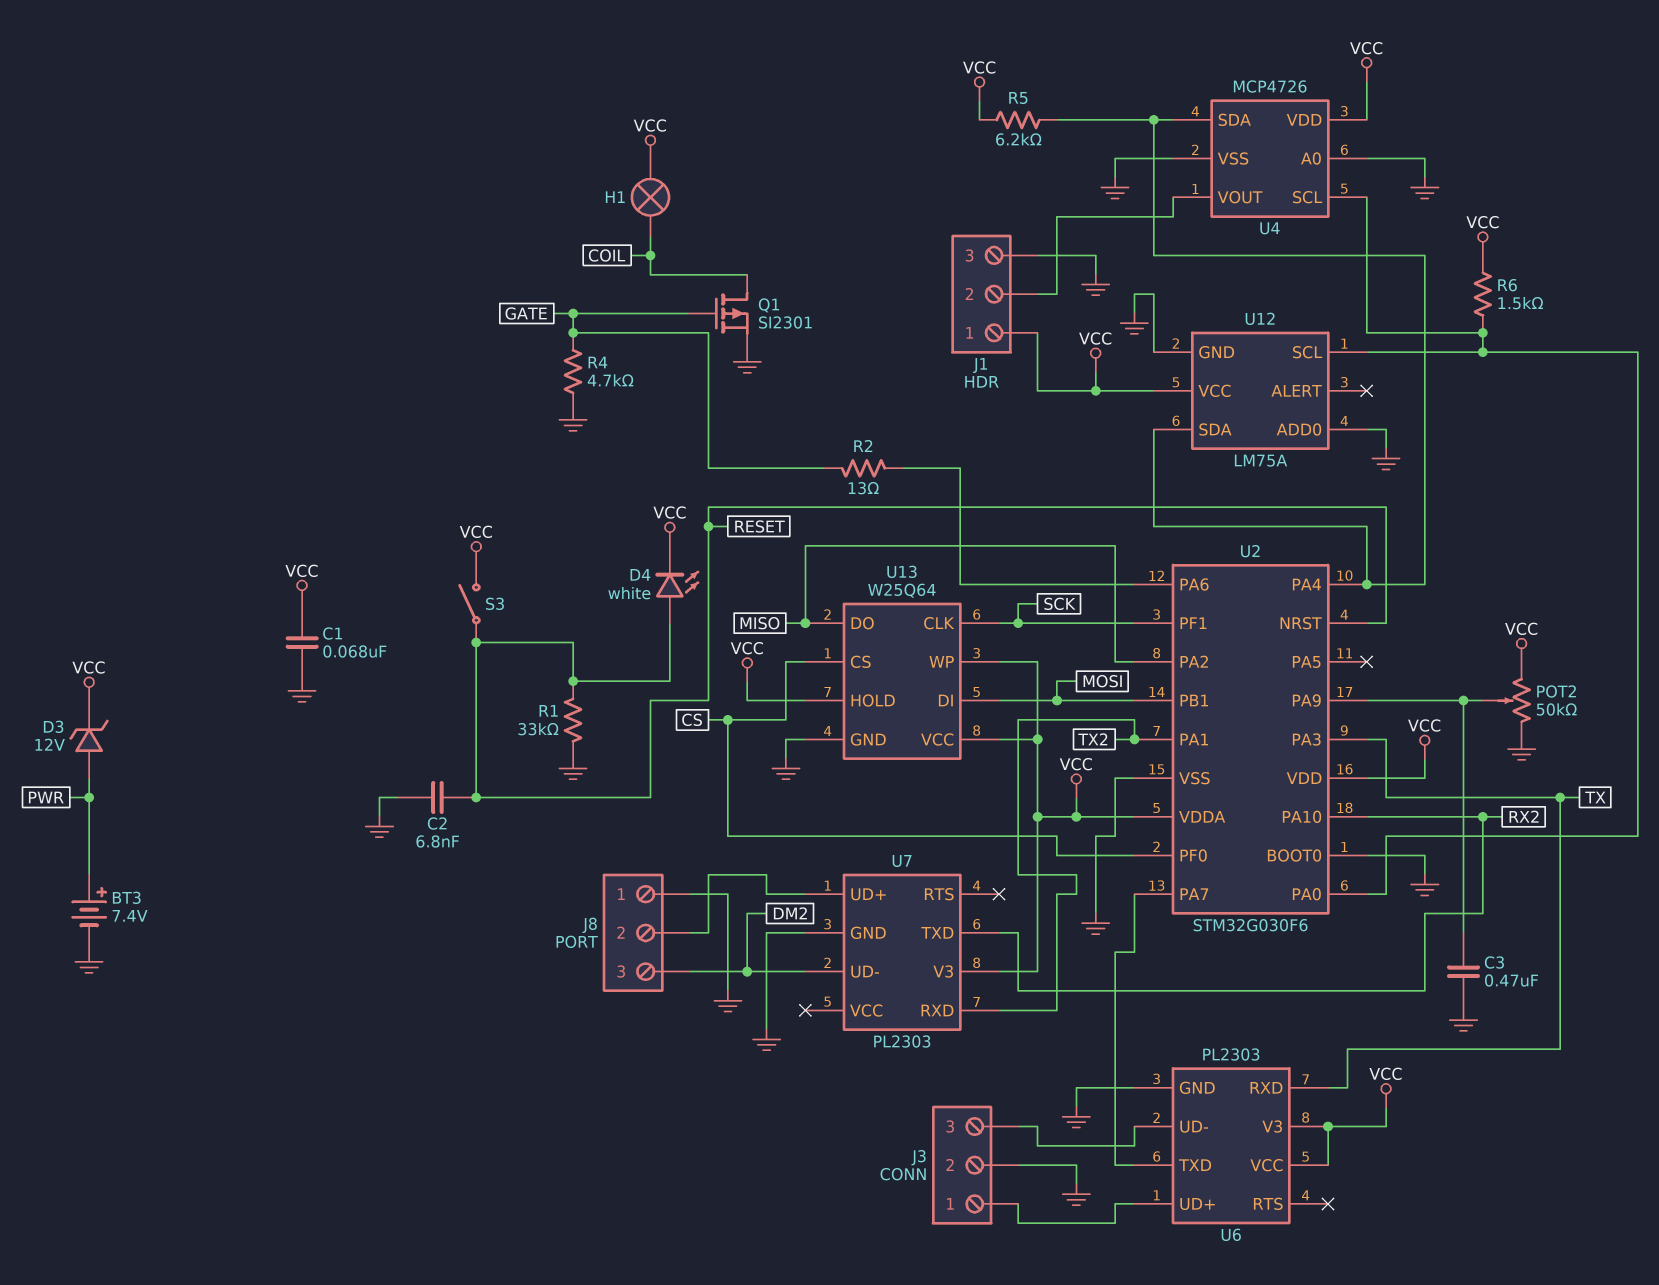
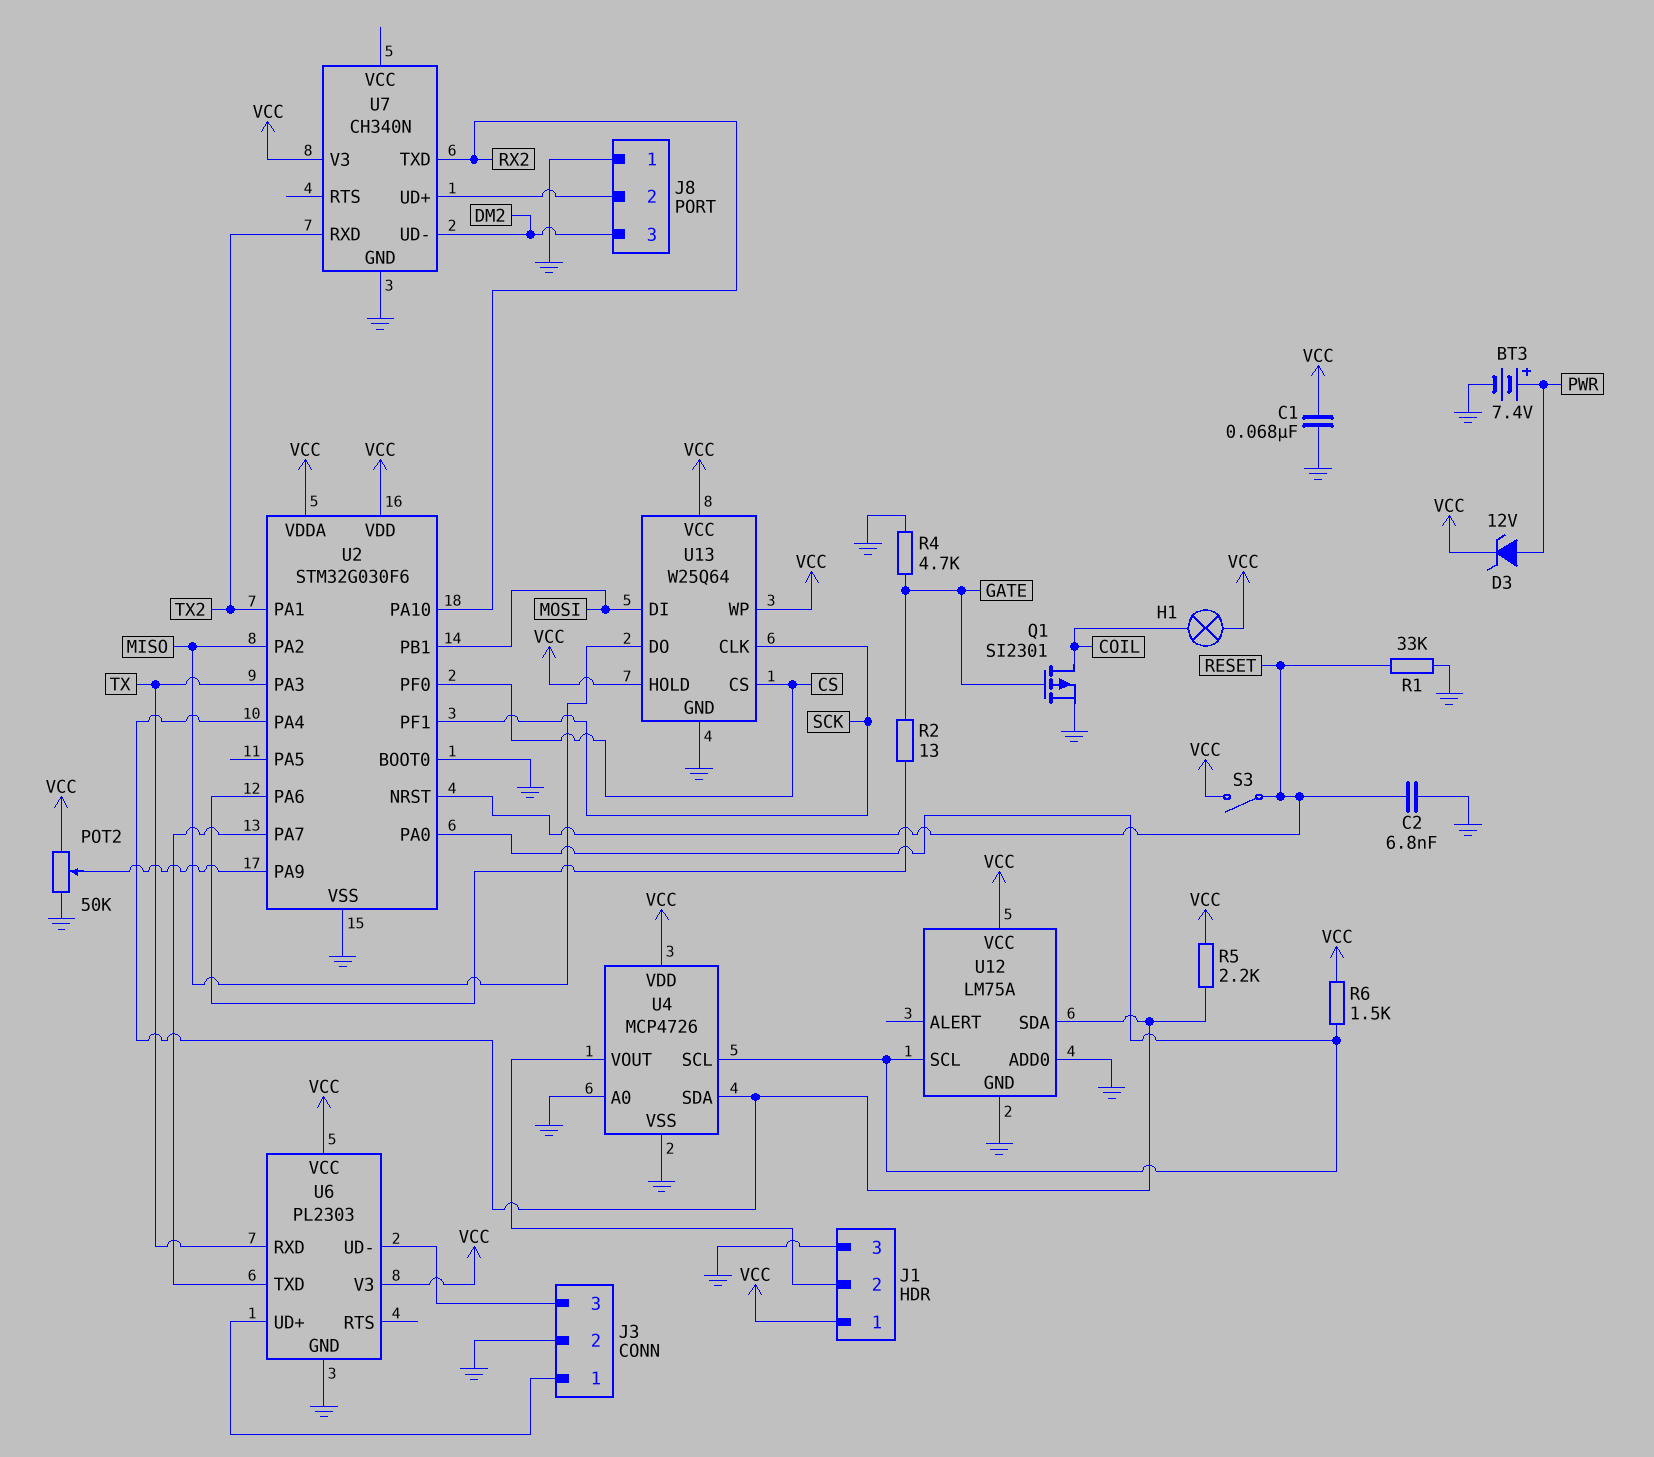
C3: 470nF (GND, U2/PA9) -> none
D4: LED white (A RESET, K VCC) -> none
R5: 6.2k (U2/PA4, VCC) -> 2.2k (U2/PA4, VCC)
U7: PL2303 -> CH340N

